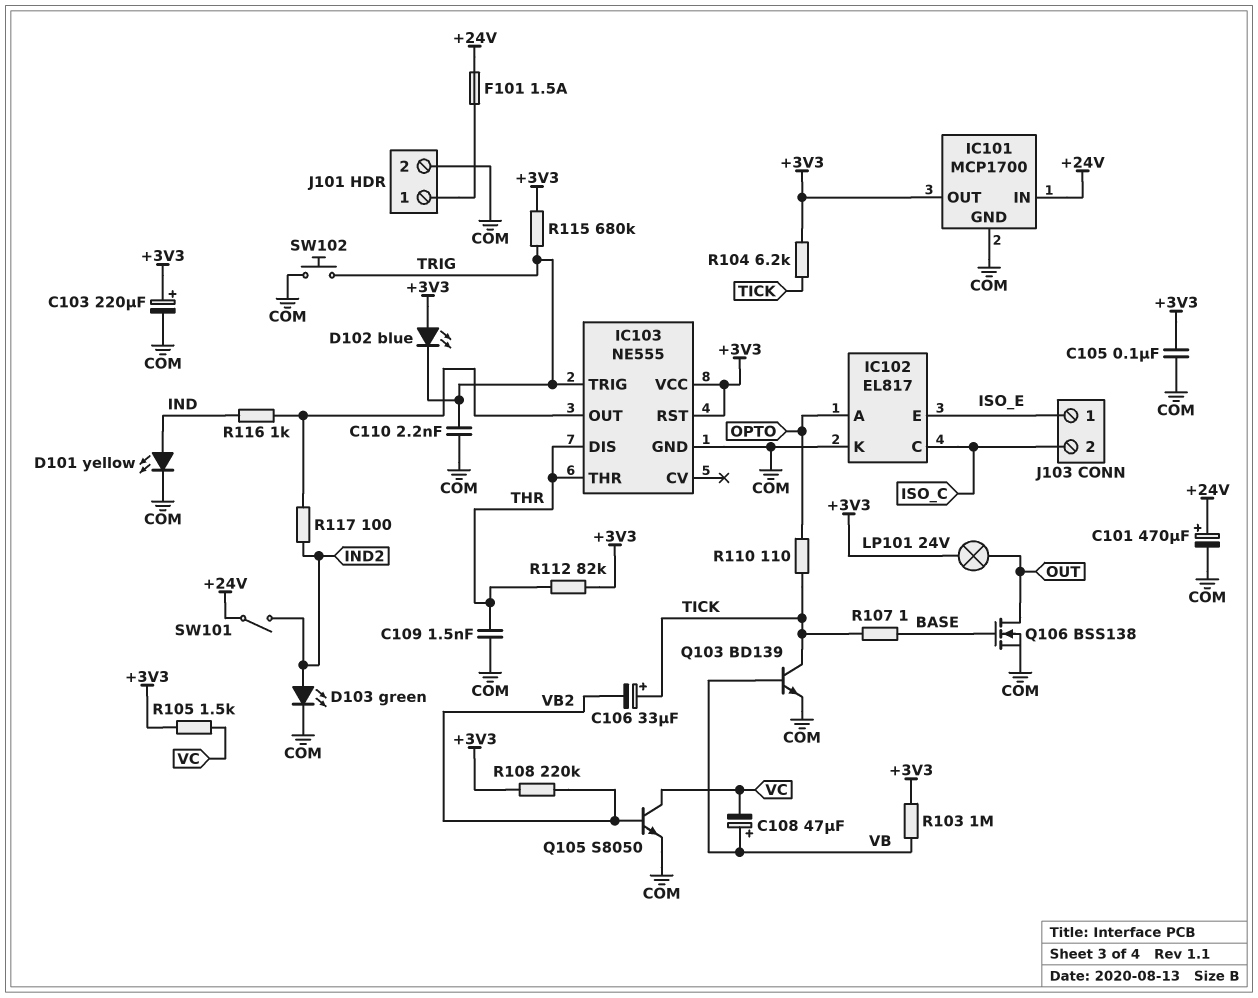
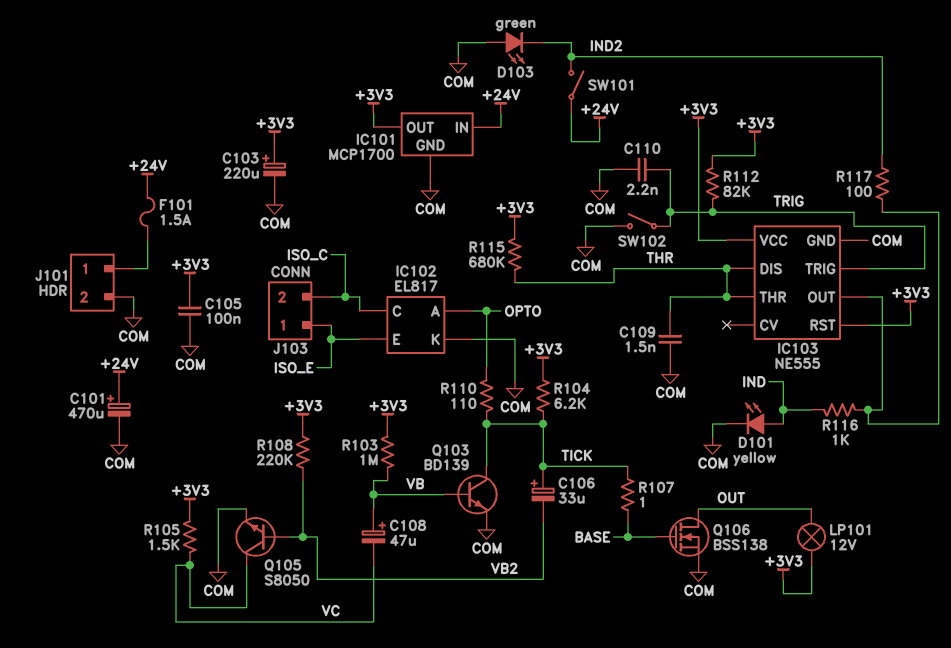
D102: LED blue (A +3V3, K TRIG) -> none
D103: LED green (A IND2, K COM) -> LED green (A COM, K IND2)
LP101: lamp 24V (+3V3, OUT) -> lamp 12V (+3V3, OUT)
R112: 82k (+3V3, THR) -> 82k (+3V3, TRIG)
R115: 680k (+3V3, TRIG) -> 680k (+3V3, THR)
SW102: button (COM, TRIG) -> switch (COM, TRIG)

